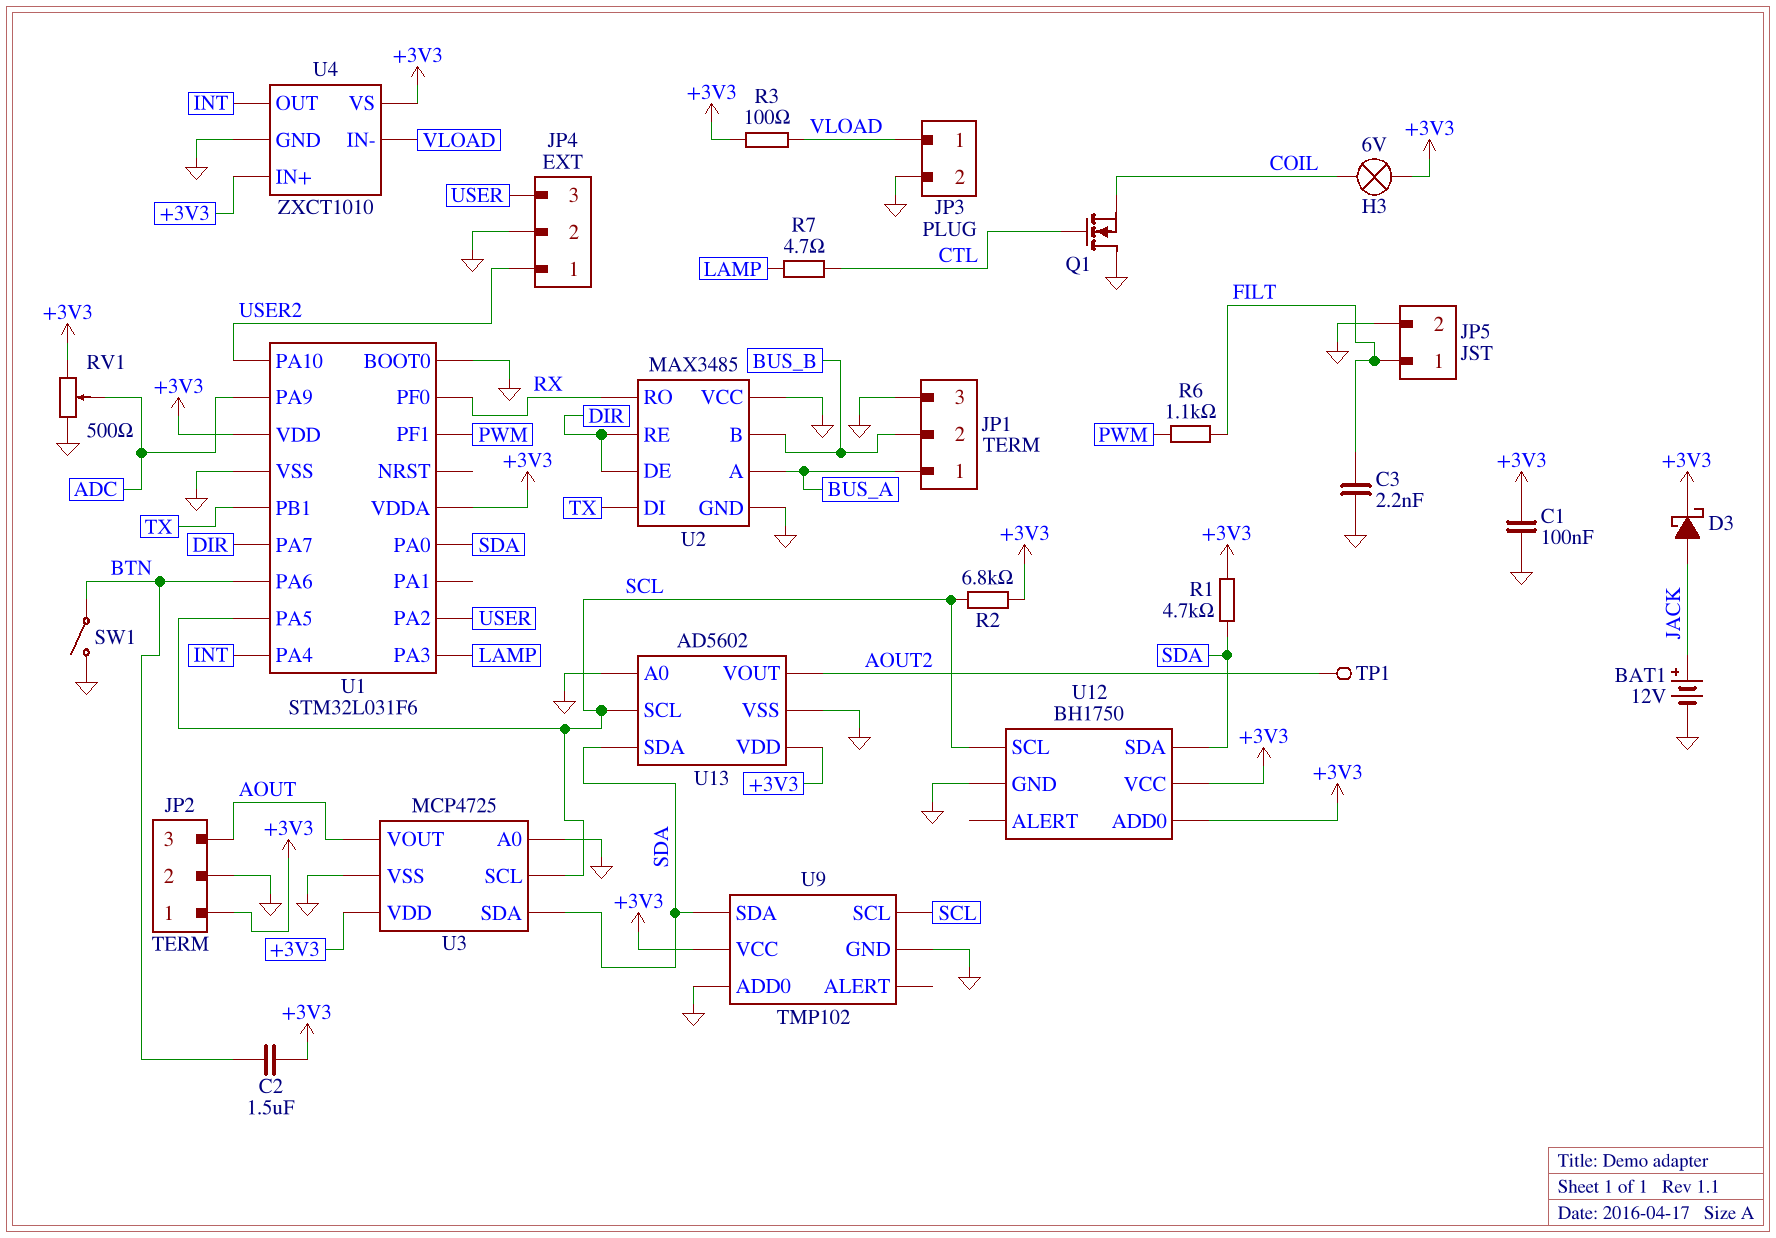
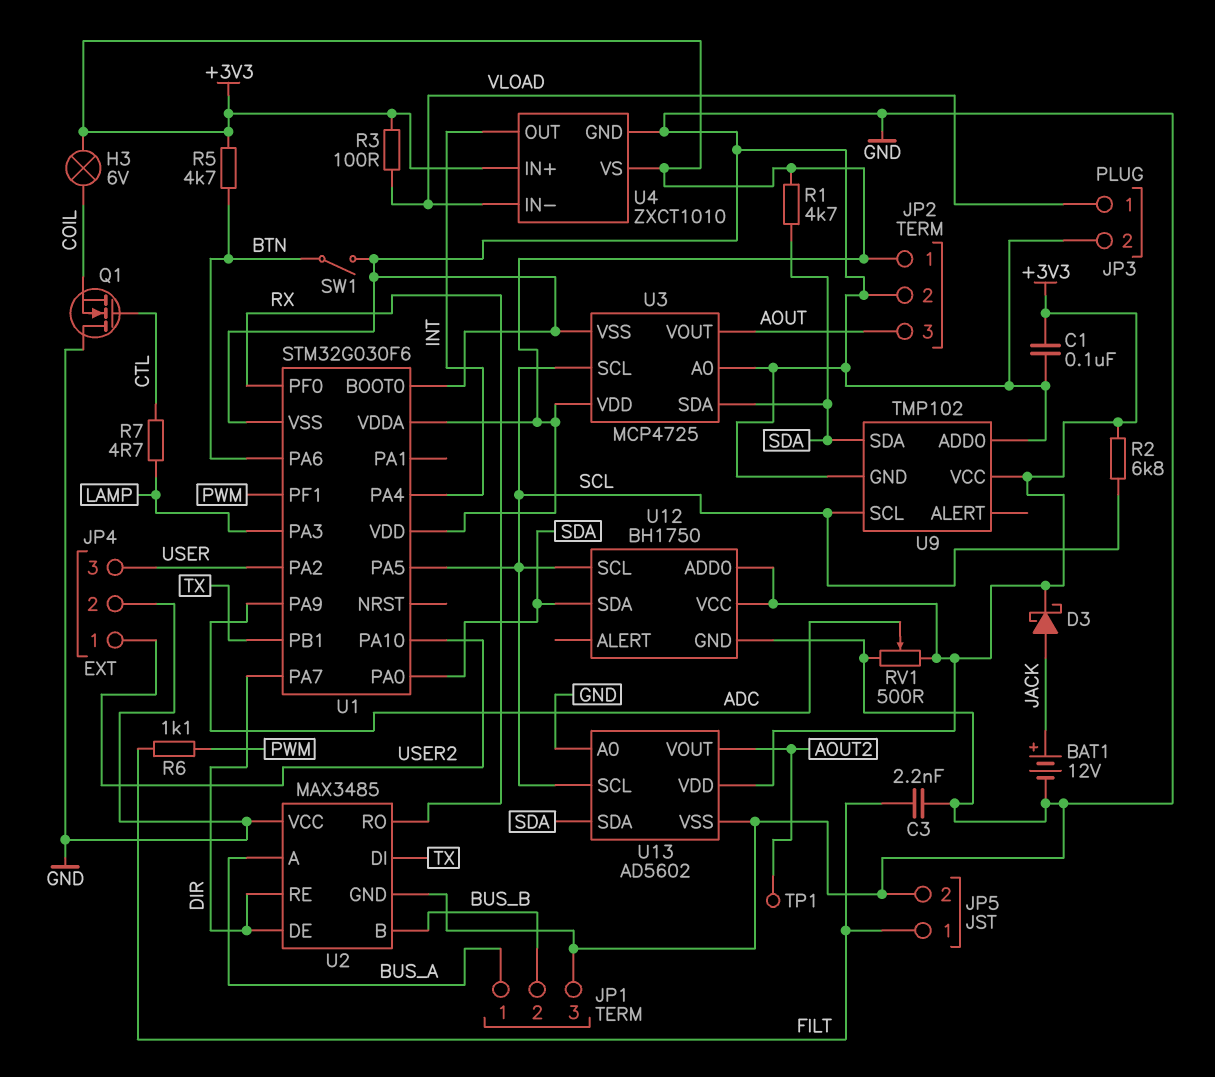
C2: 1.5uF (+3V3, BTN) -> none
R5: none -> 4.7k (+3V3, BTN)
U1: STM32L031F6 -> STM32G030F6

